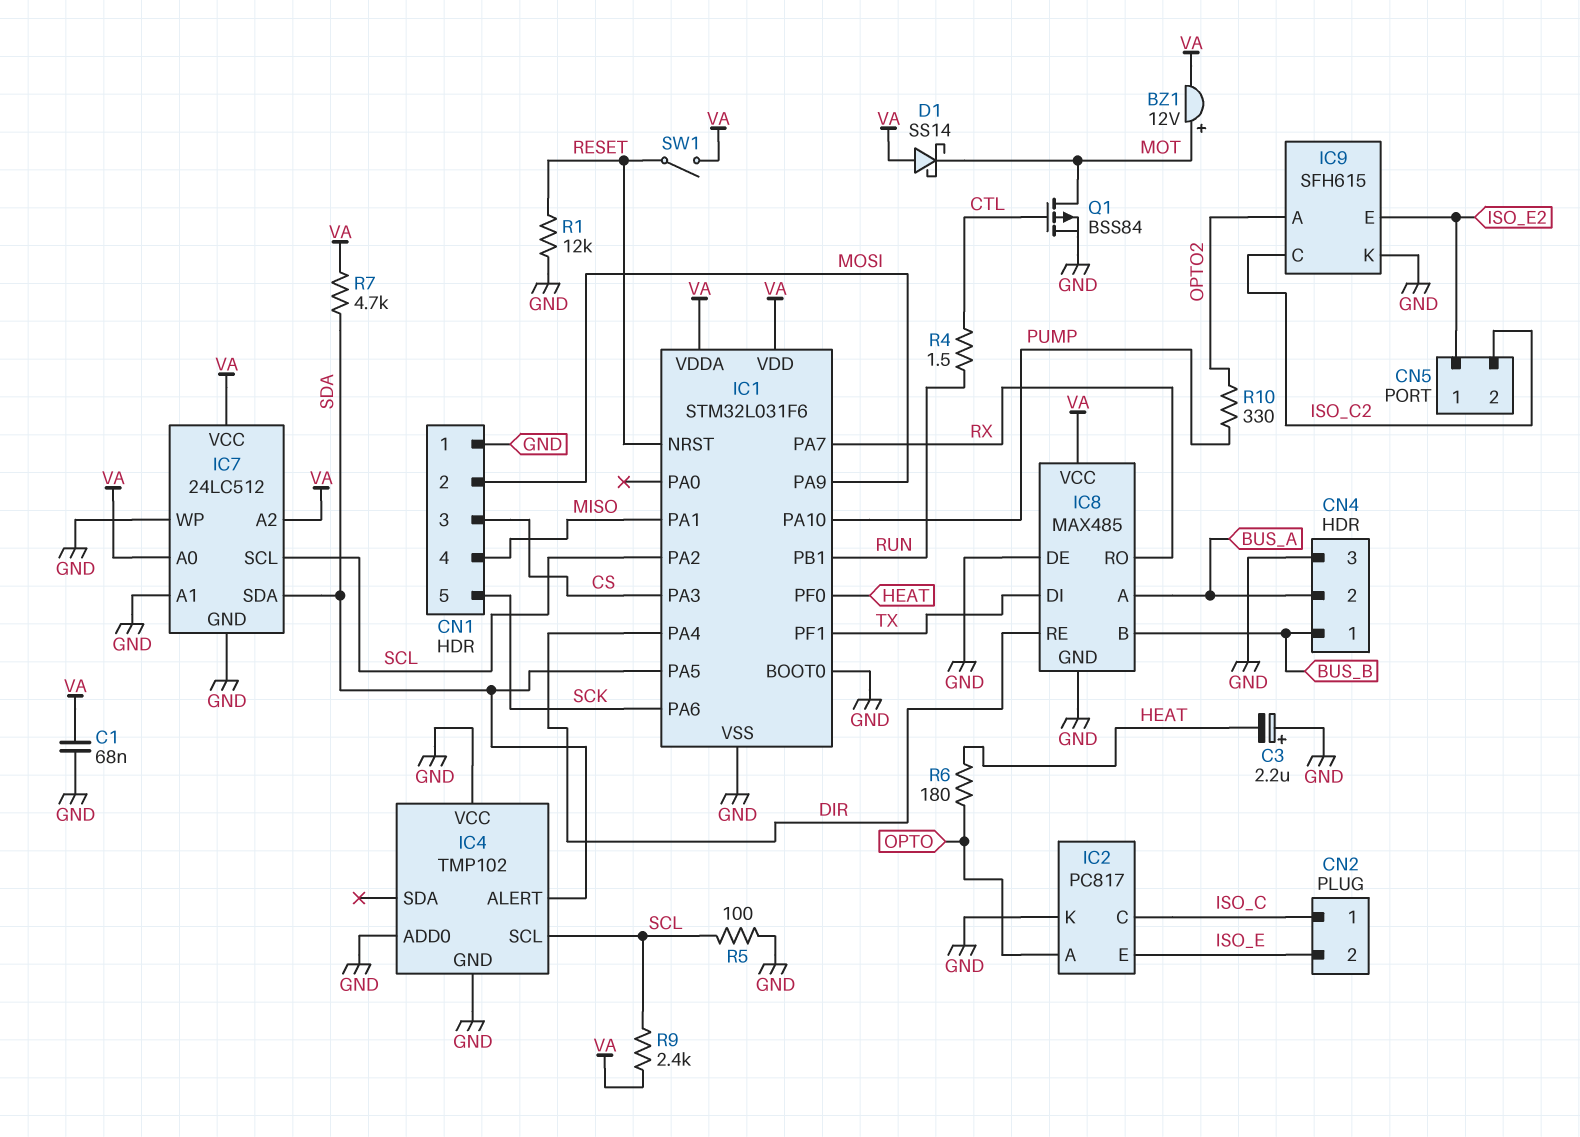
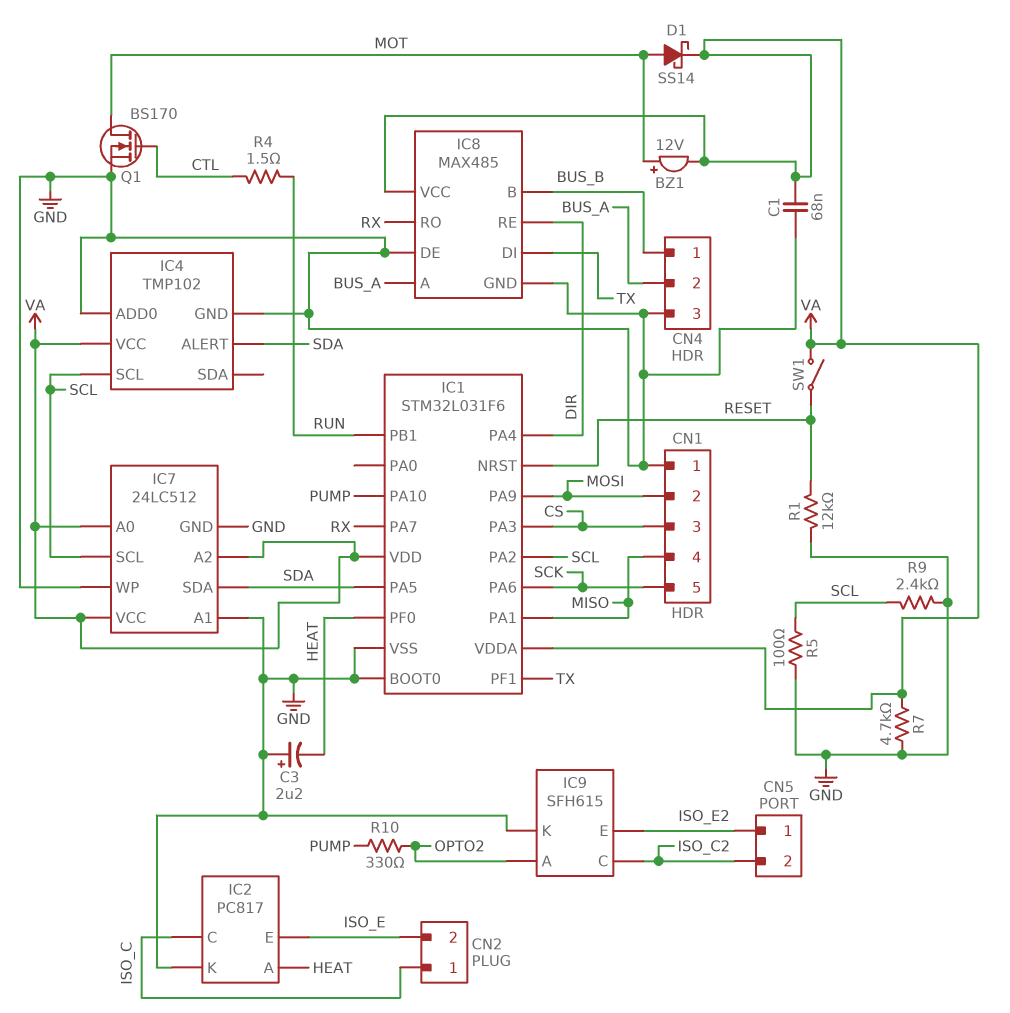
D1: schottky SS14 (A VA, K MOT) -> schottky SS14 (A MOT, K VA)
IC2 pin A: OPTO -> HEAT
IC4 pin VCC: GND -> VA
Q1: PMOS BSS84 (G CTL, D MOT, S GND) -> NMOS BS170 (G CTL, D MOT, S GND)
R6: 180 (HEAT, OPTO) -> none
R7: 4.7k (SDA, VA) -> 4.7k (GND, VA)
R9: 2.4k (SCL, VA) -> 2.4k (GND, SCL)

